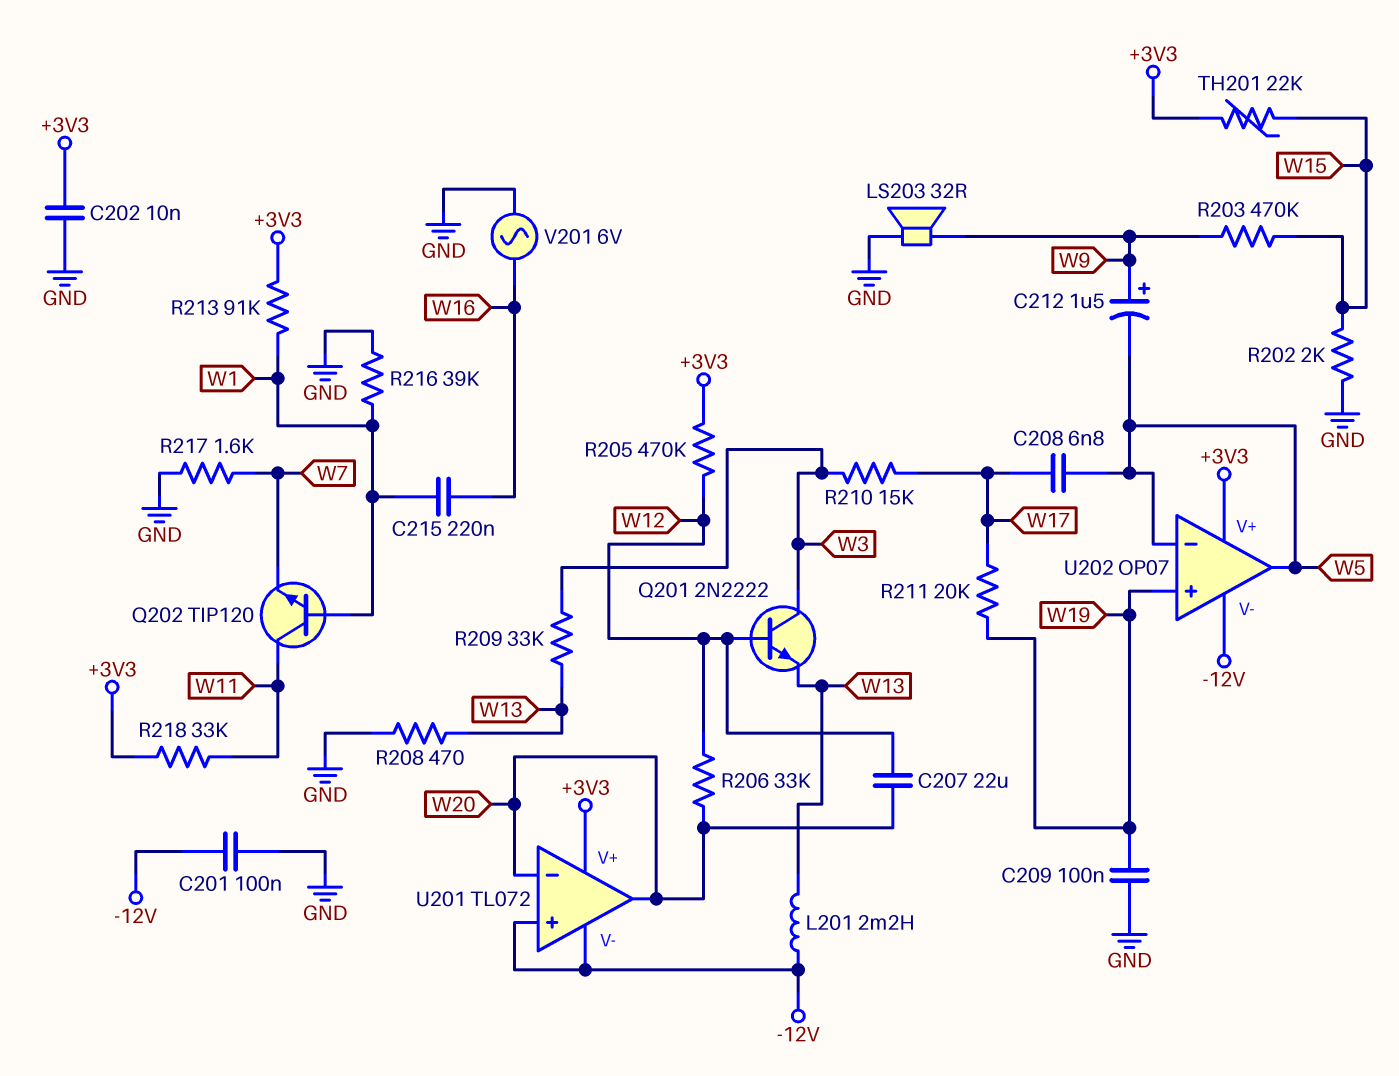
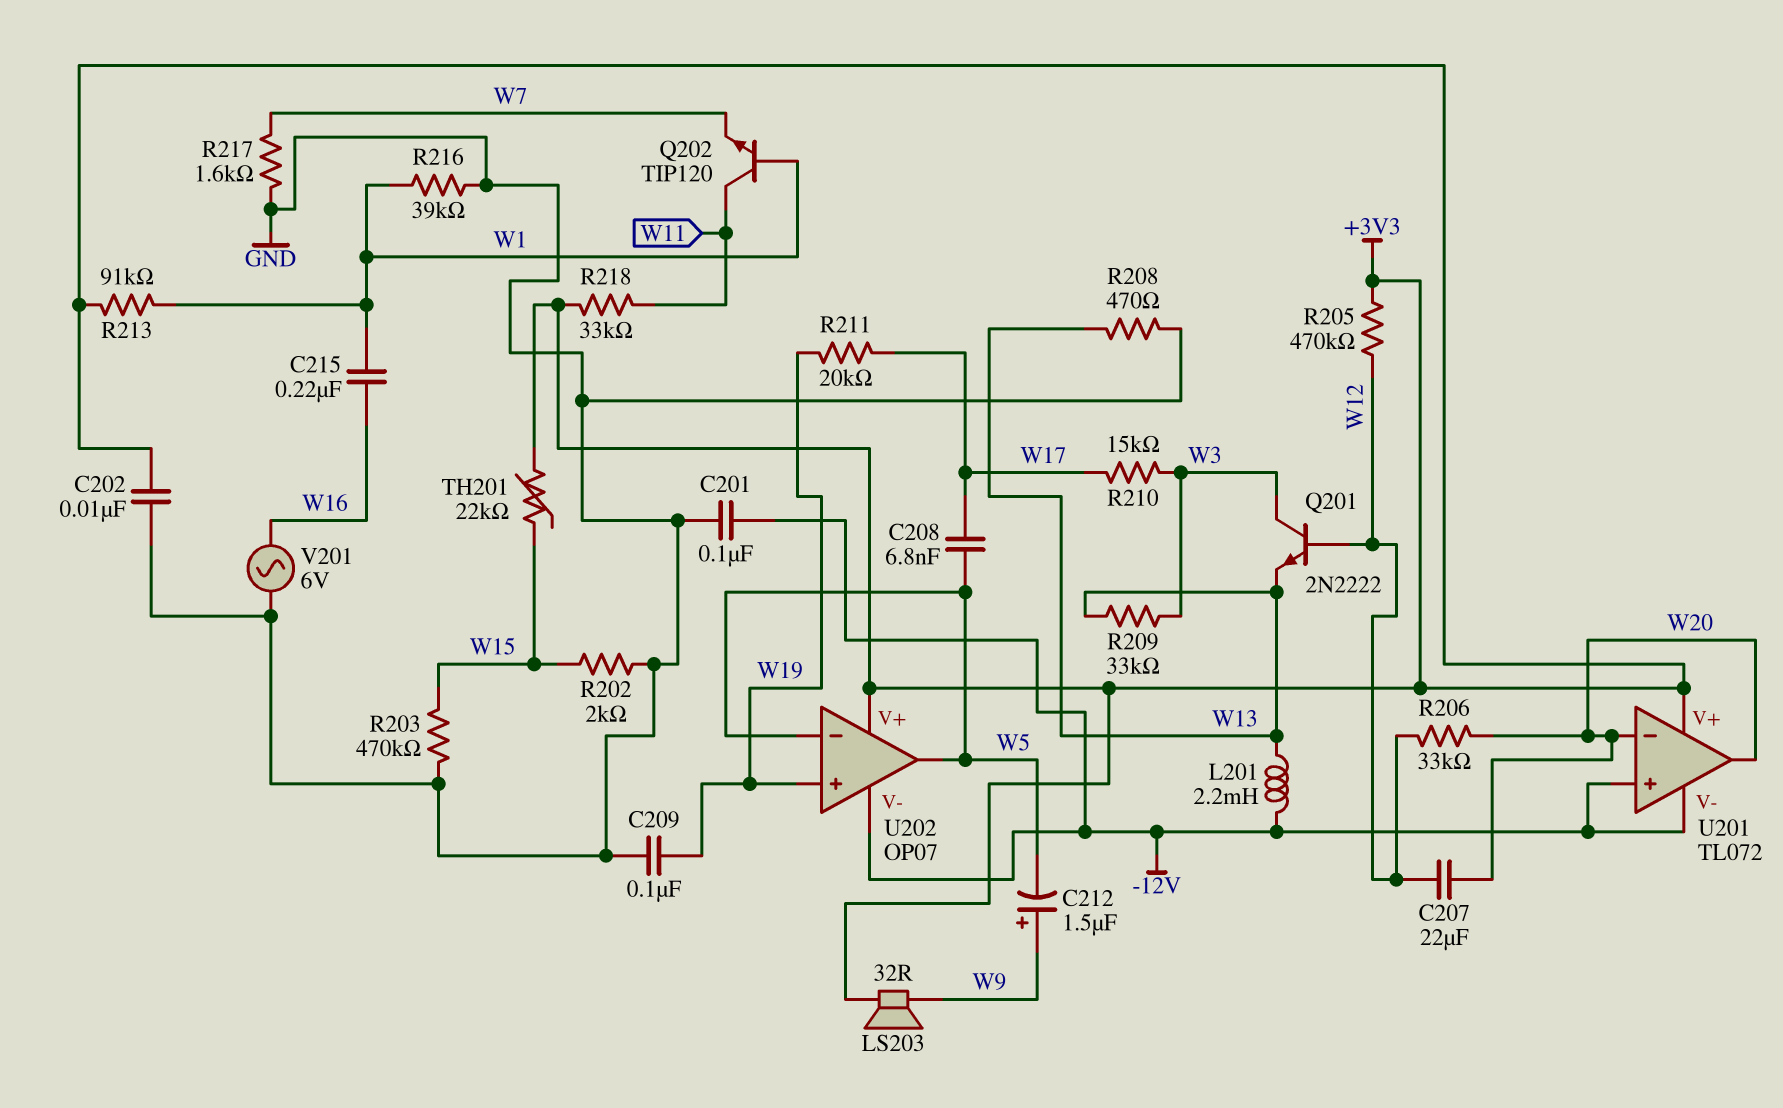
LS203: speaker 32R (GND, W9) -> speaker 32R (+3V3, W9)
R203: 470k (W9, W15) -> 470k (GND, W15)

